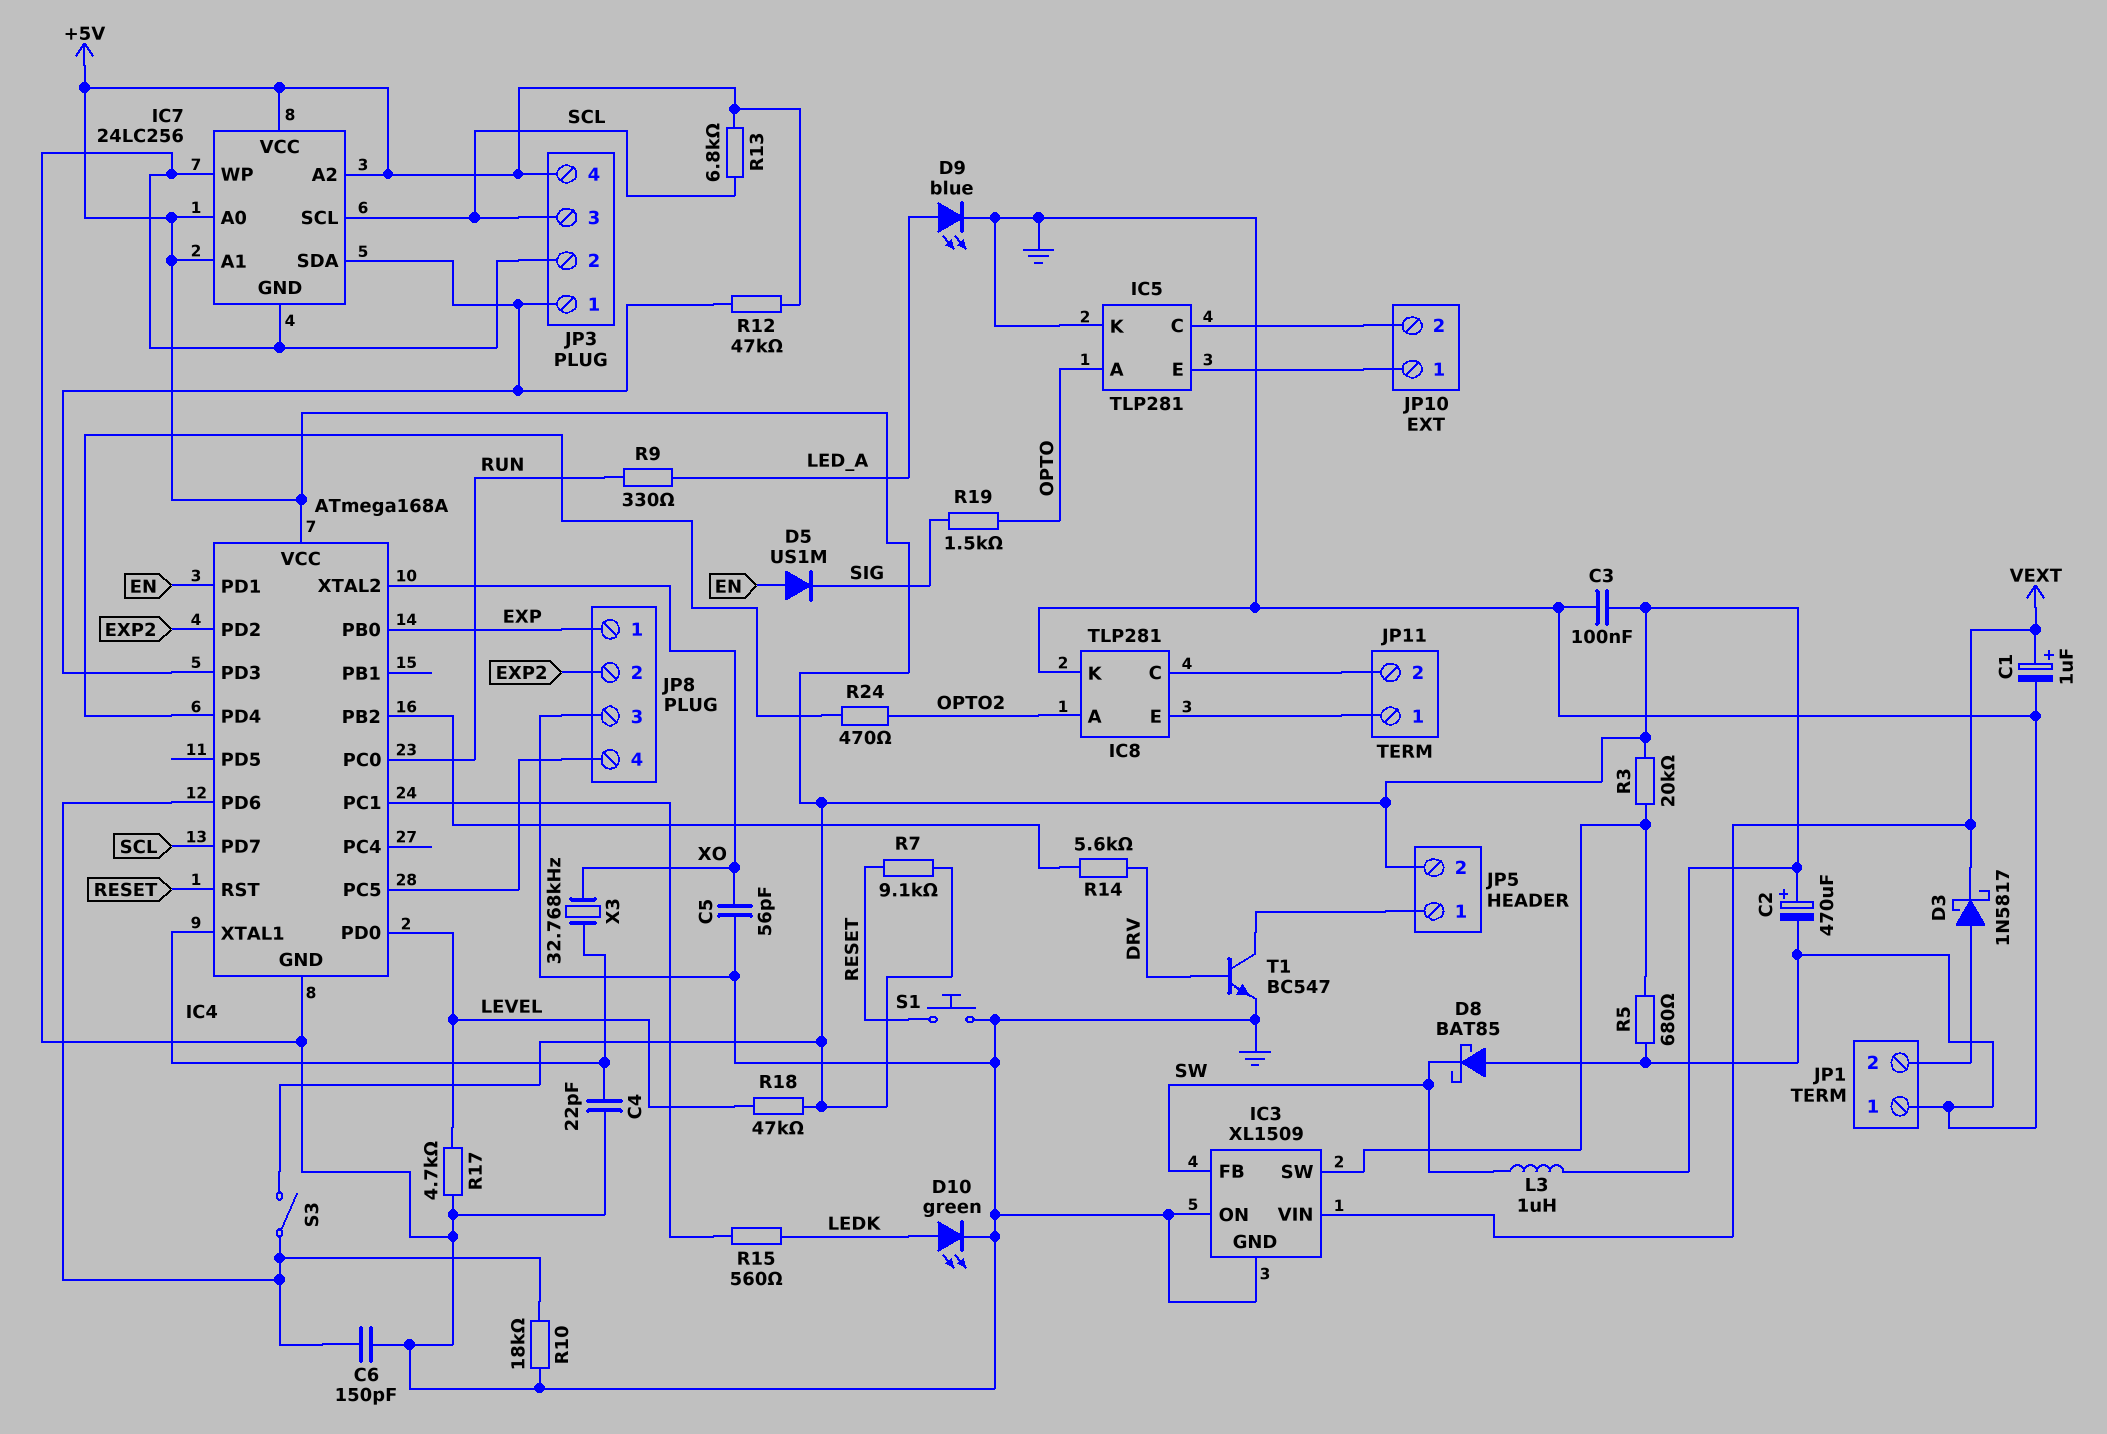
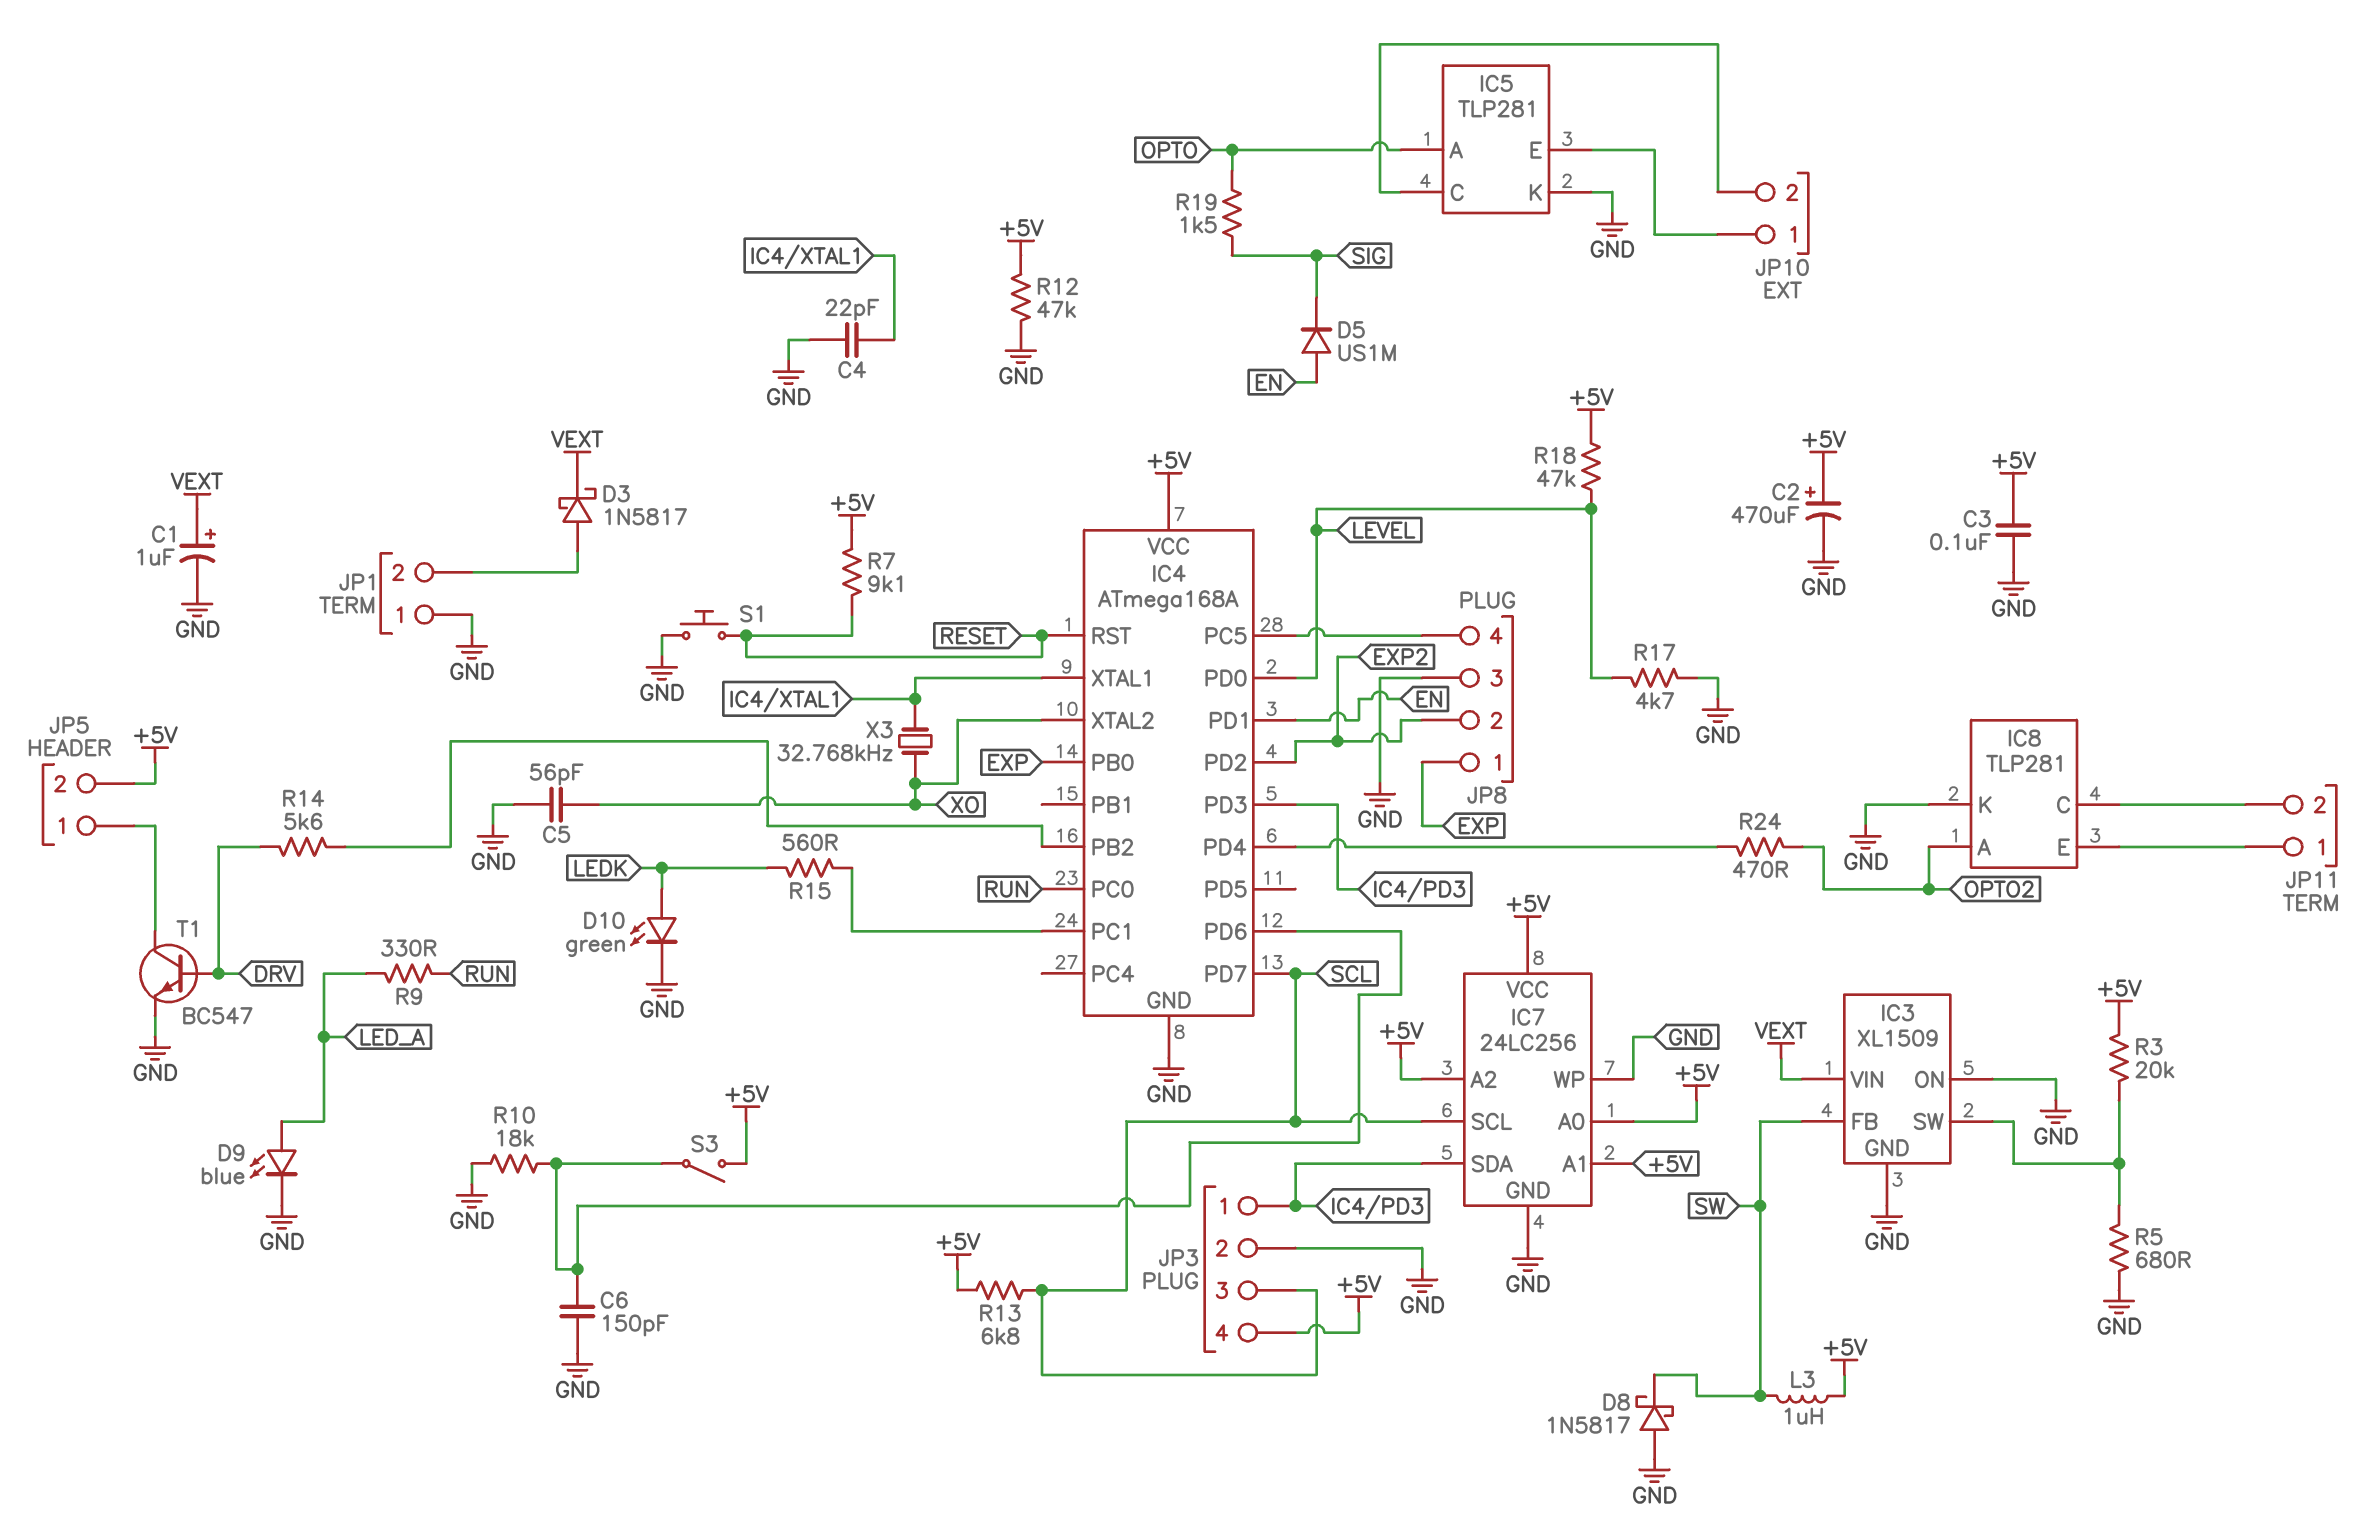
D8: schottky BAT85 (A GND, K SW) -> schottky 1N5817 (A GND, K SW)
R12: 47k (+5V, IC4/PD3) -> 47k (+5V, GND)

